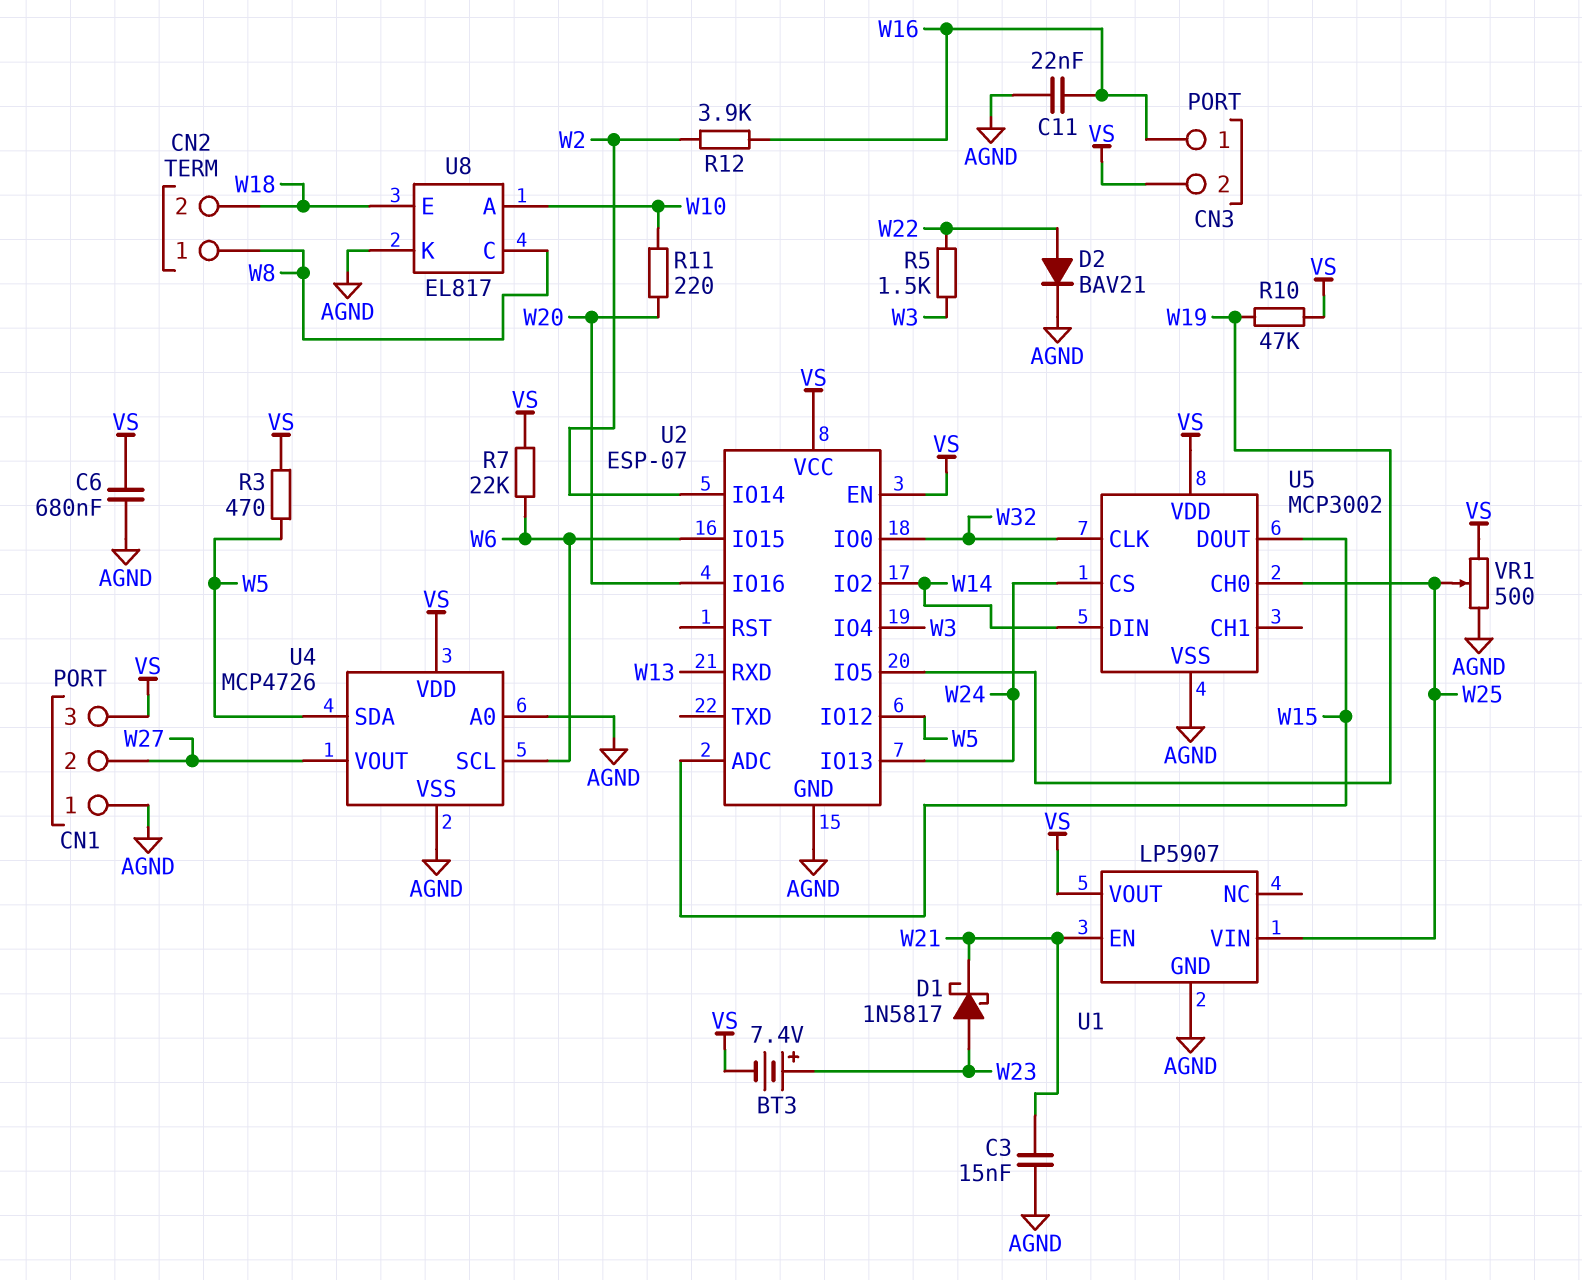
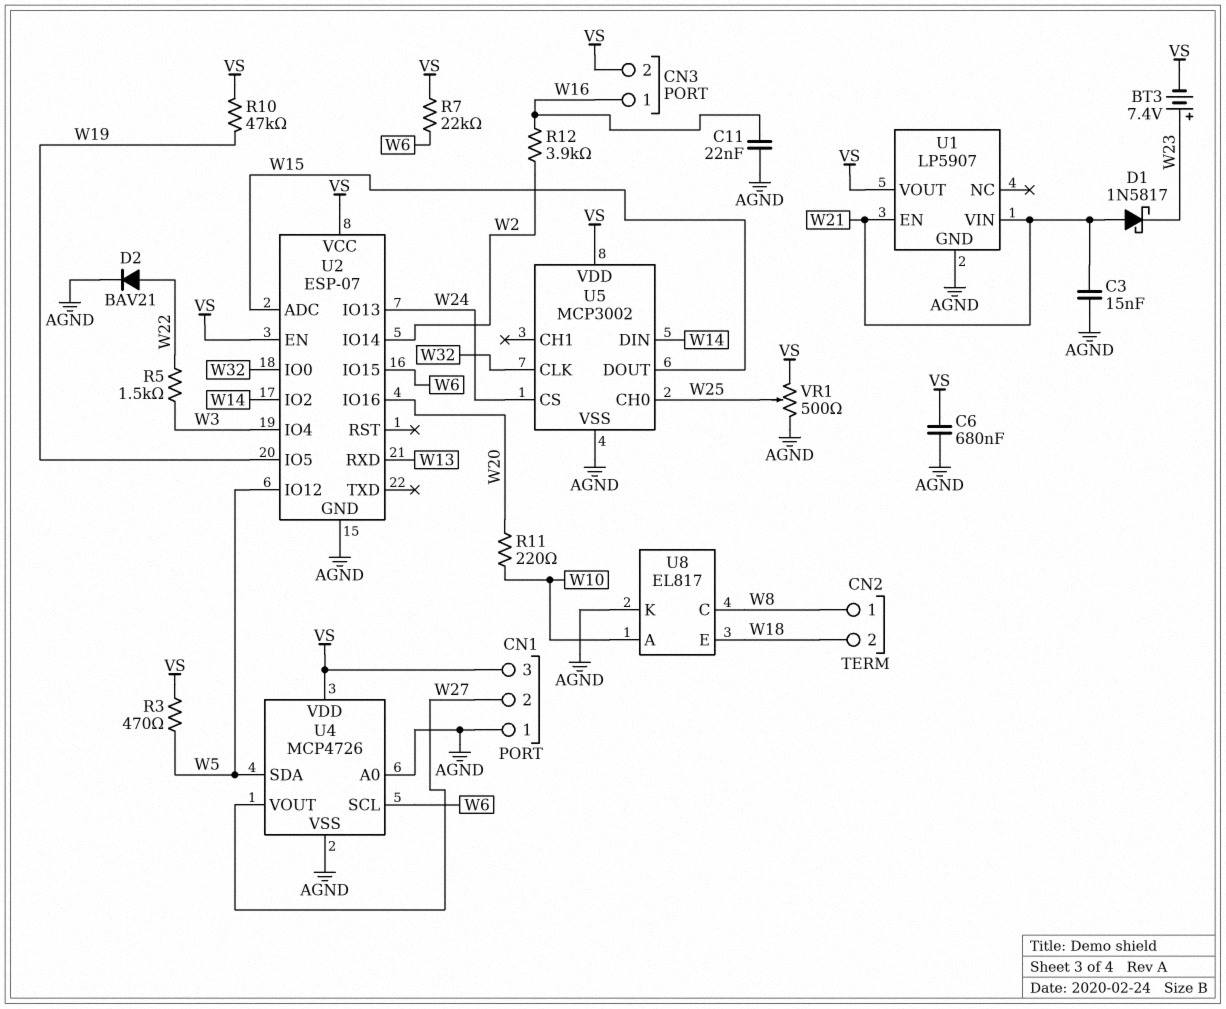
D1: schottky 1N5817 (A W23, K W21) -> schottky 1N5817 (A W21, K W23)
U1 pin VIN: W25 -> W21

